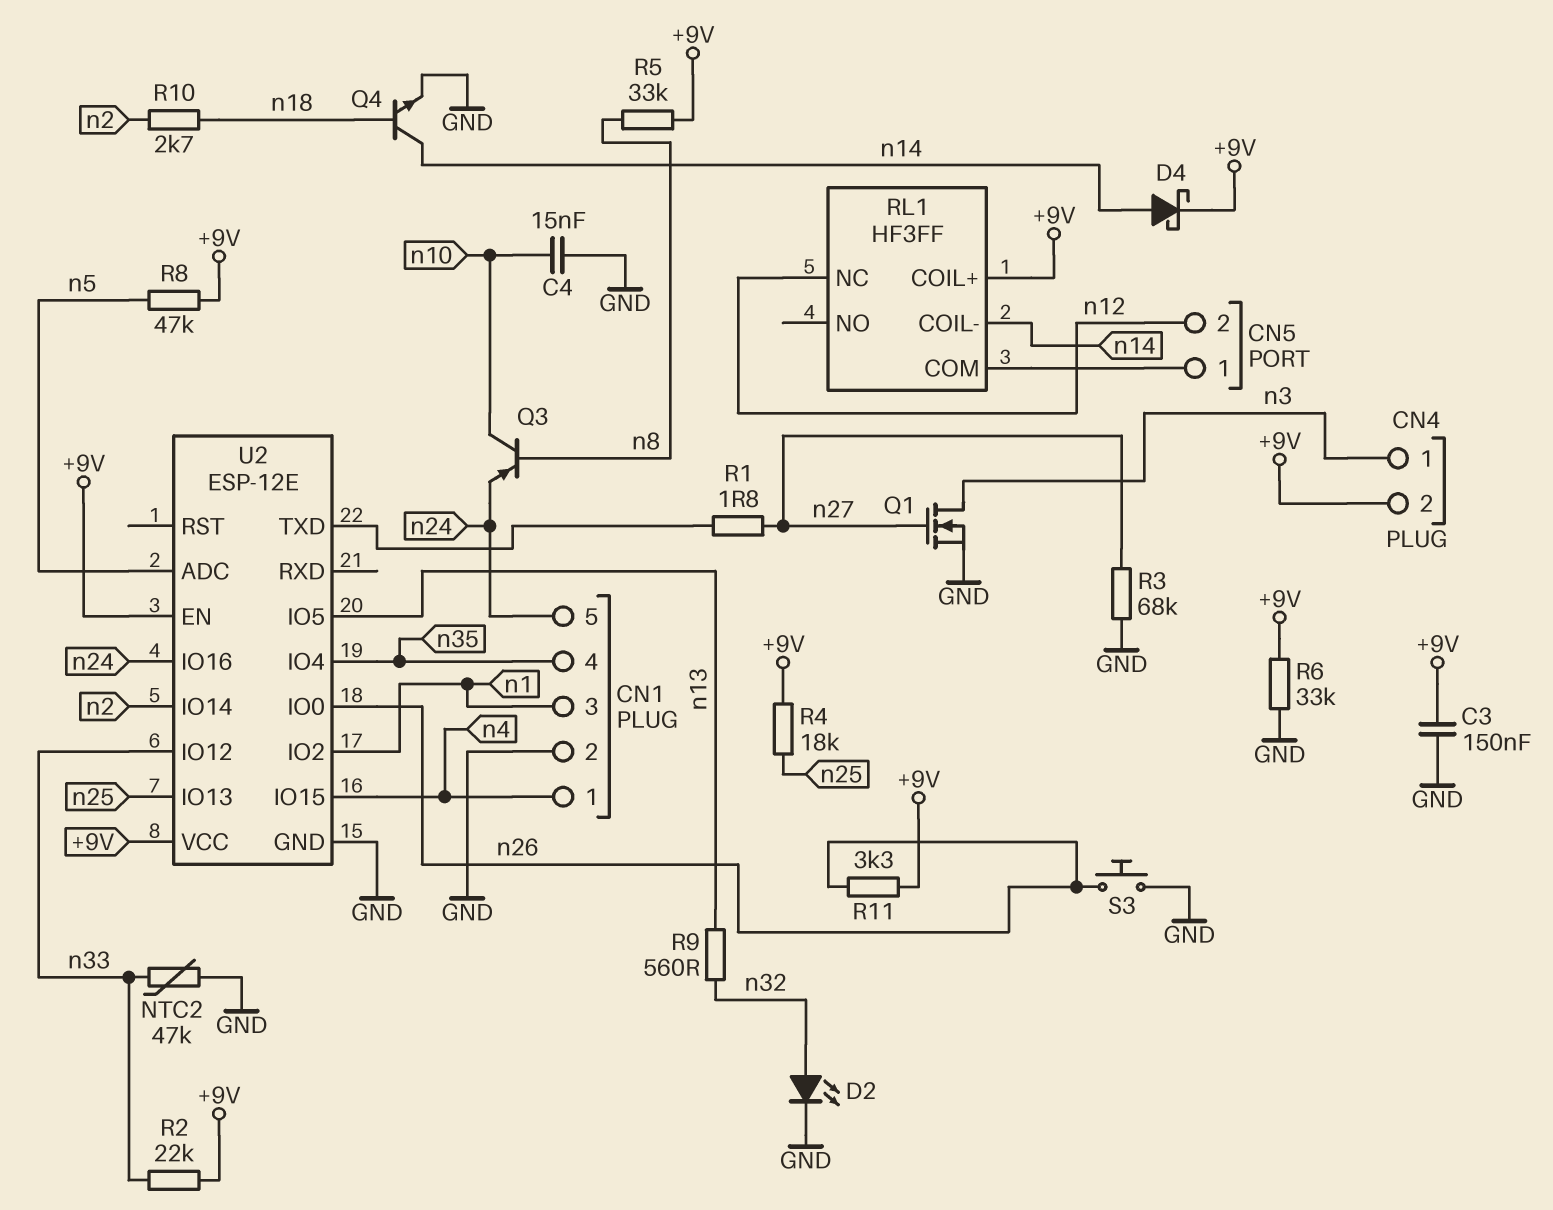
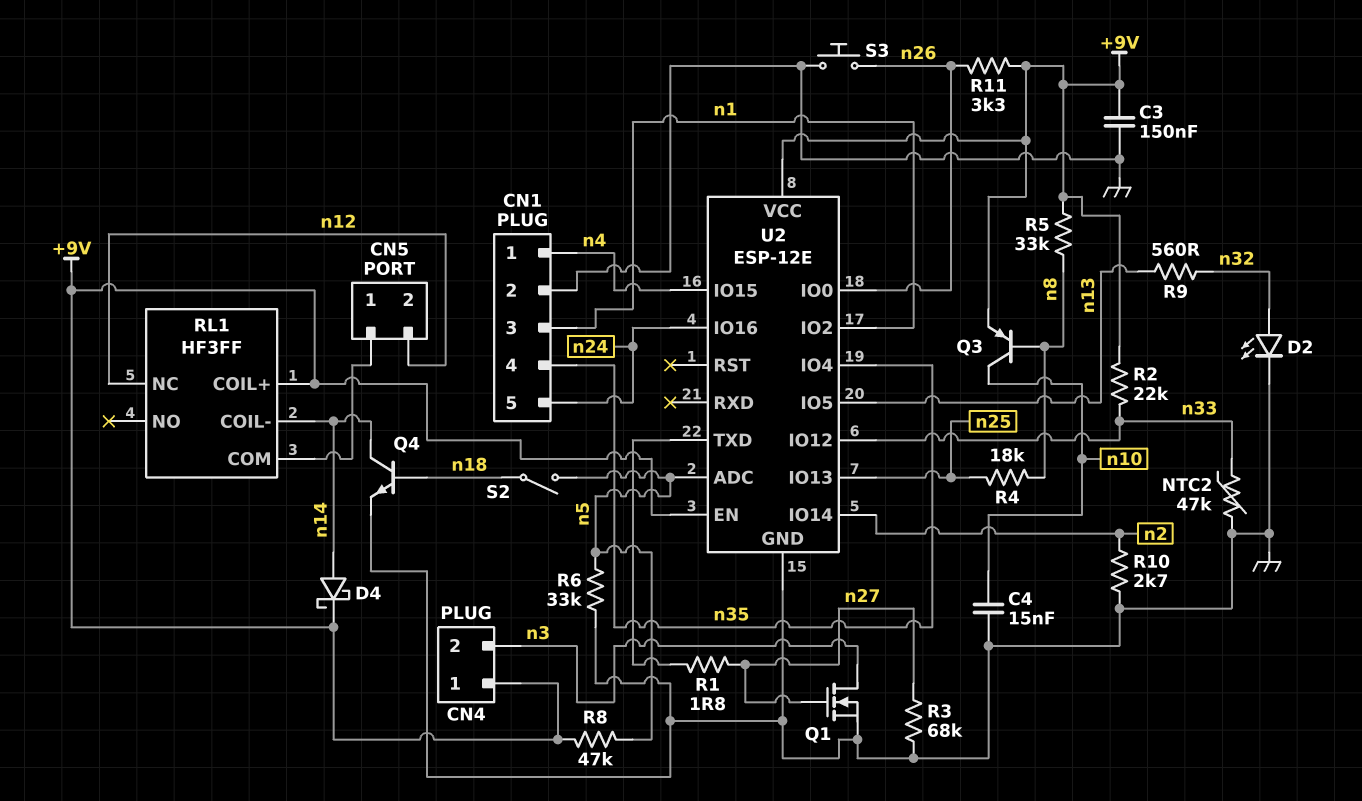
CN4 pin 1: n3 -> +9V
CN4 pin 2: +9V -> n3
Q3: PNP (B n8, C n10, E n24) -> PNP (B n8, C n10, E +9V)
R4: 18k (+9V, n25) -> 18k (n8, n25)
R6: 33k (+9V, GND) -> 33k (GND, n5)
R10: 2.7k (n2, n18) -> 2.7k (GND, n2)
S2: none -> switch (n5, n18)

